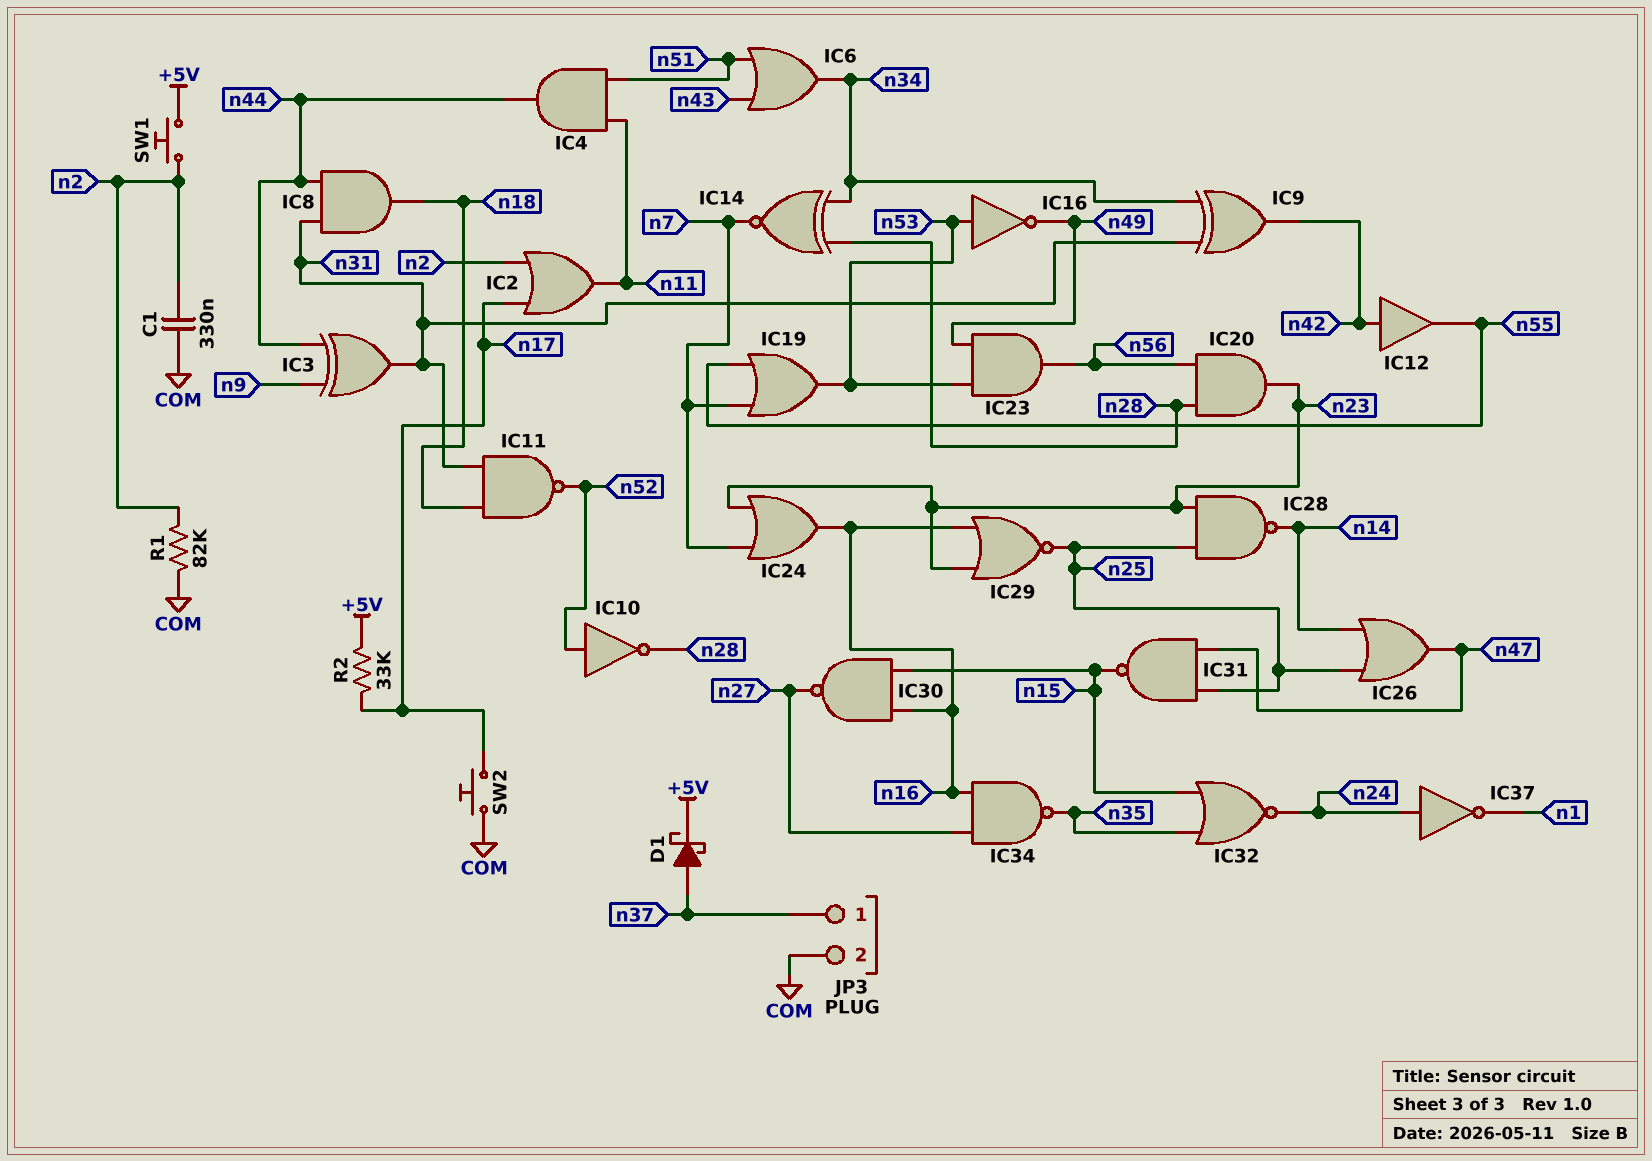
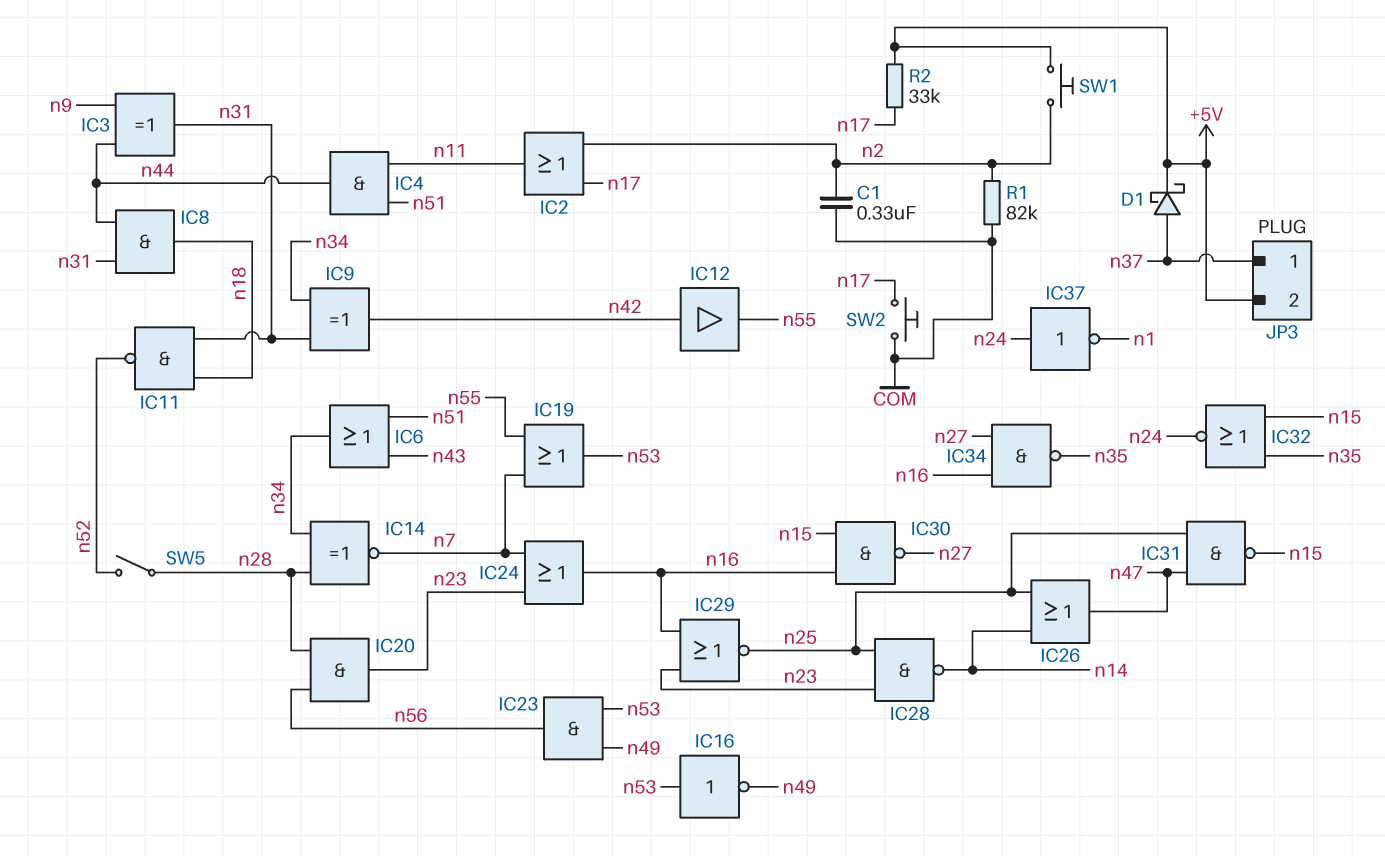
IC10: NOT (in n52, out n28) -> none
JP3 pin 2: COM -> +5V
SW5: none -> switch (n28, n52)

